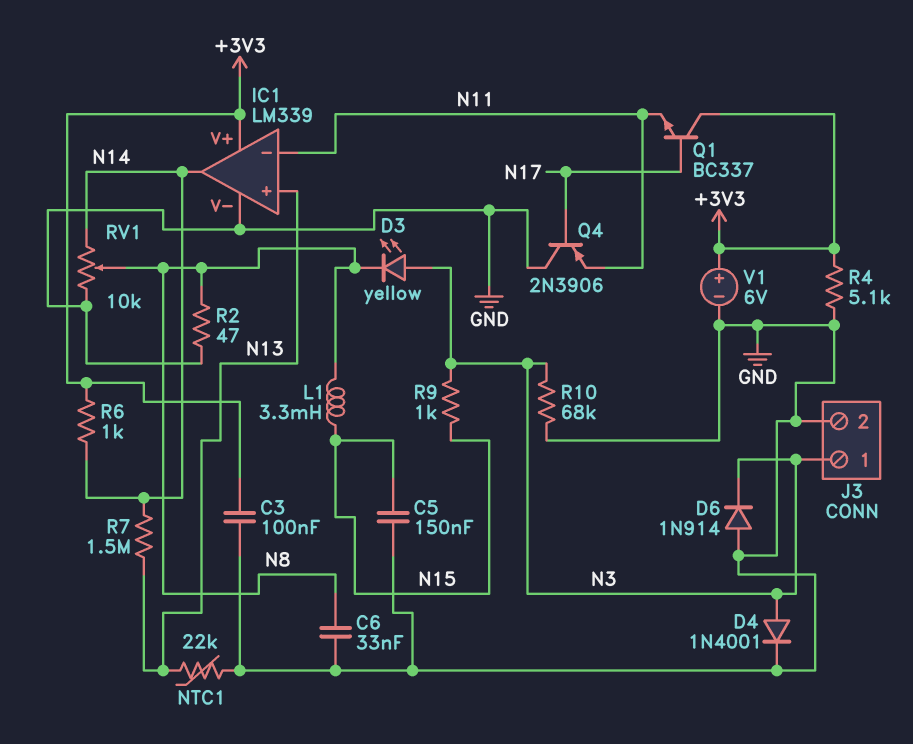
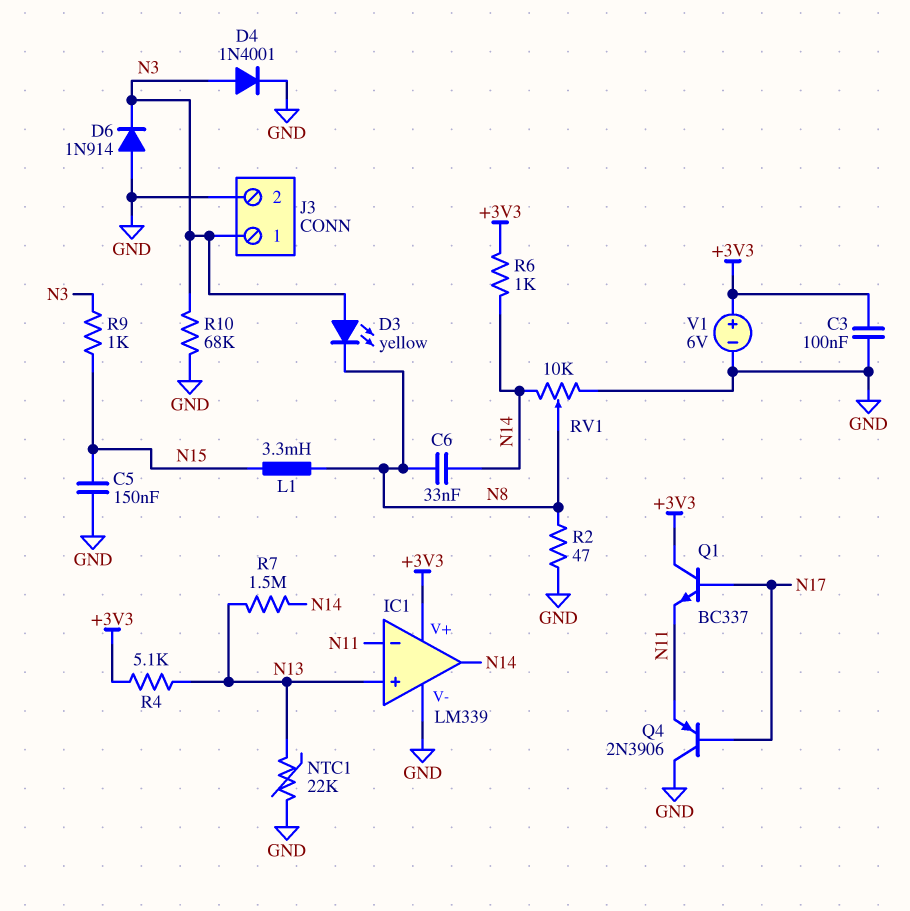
C6: 33nF (GND, N8) -> 33nF (N8, N14)
R4: 5.1k (+3V3, GND) -> 5.1k (+3V3, N13)

